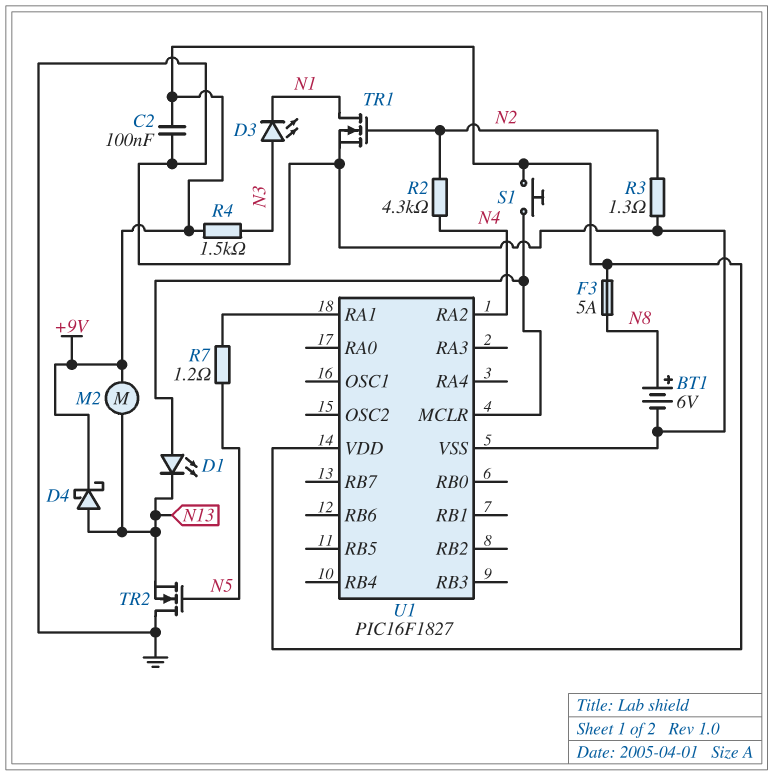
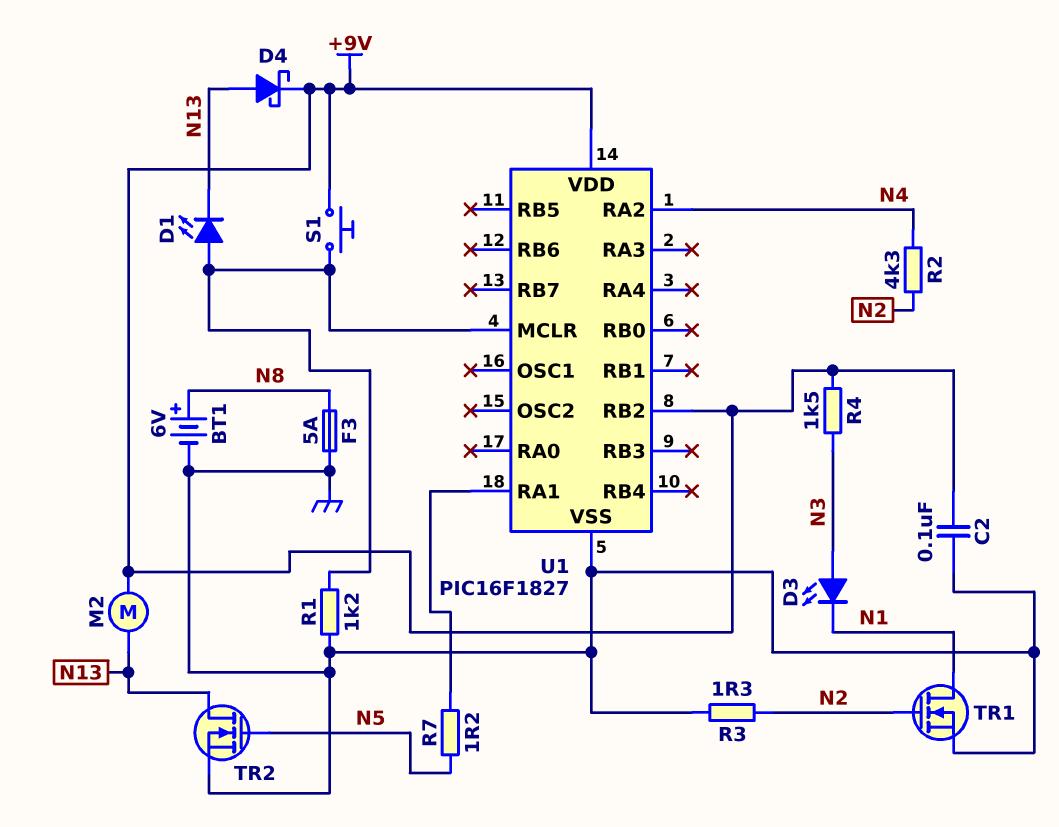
F3: 5A (+9V, N8) -> 5A (GND, N8)
R1: none -> 1.2k (GND, U1/MCLR)
TR2: NMOS (G N5, D GND, S N13) -> NMOS (G N5, D N13, S GND)
U1 pin RB2: none -> +9V

